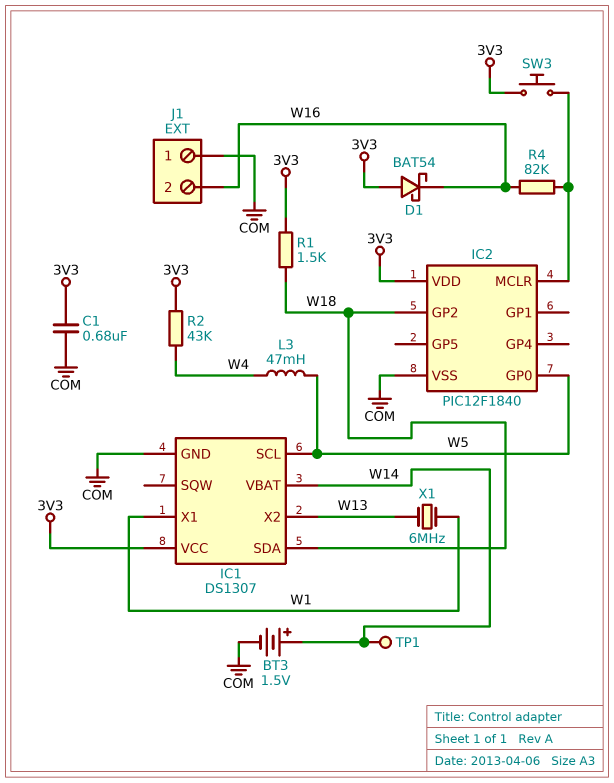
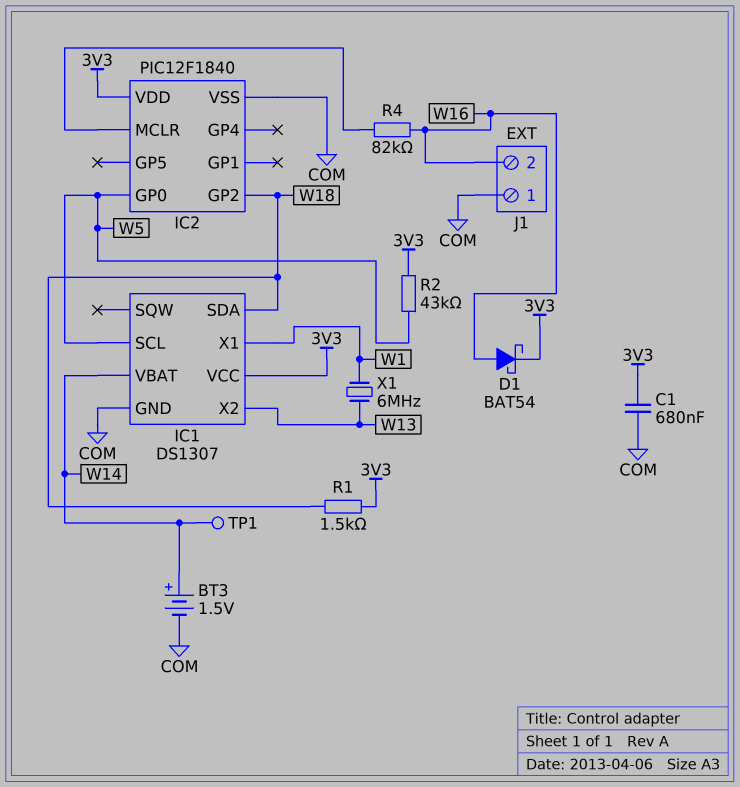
D1: schottky BAT54 (A 3V3, K W16) -> schottky BAT54 (A W16, K 3V3)
L3: 47mH (W4, W5) -> none
R2: 43k (3V3, W4) -> 43k (3V3, W5)
SW3: button (3V3, IC2/MCLR) -> none

